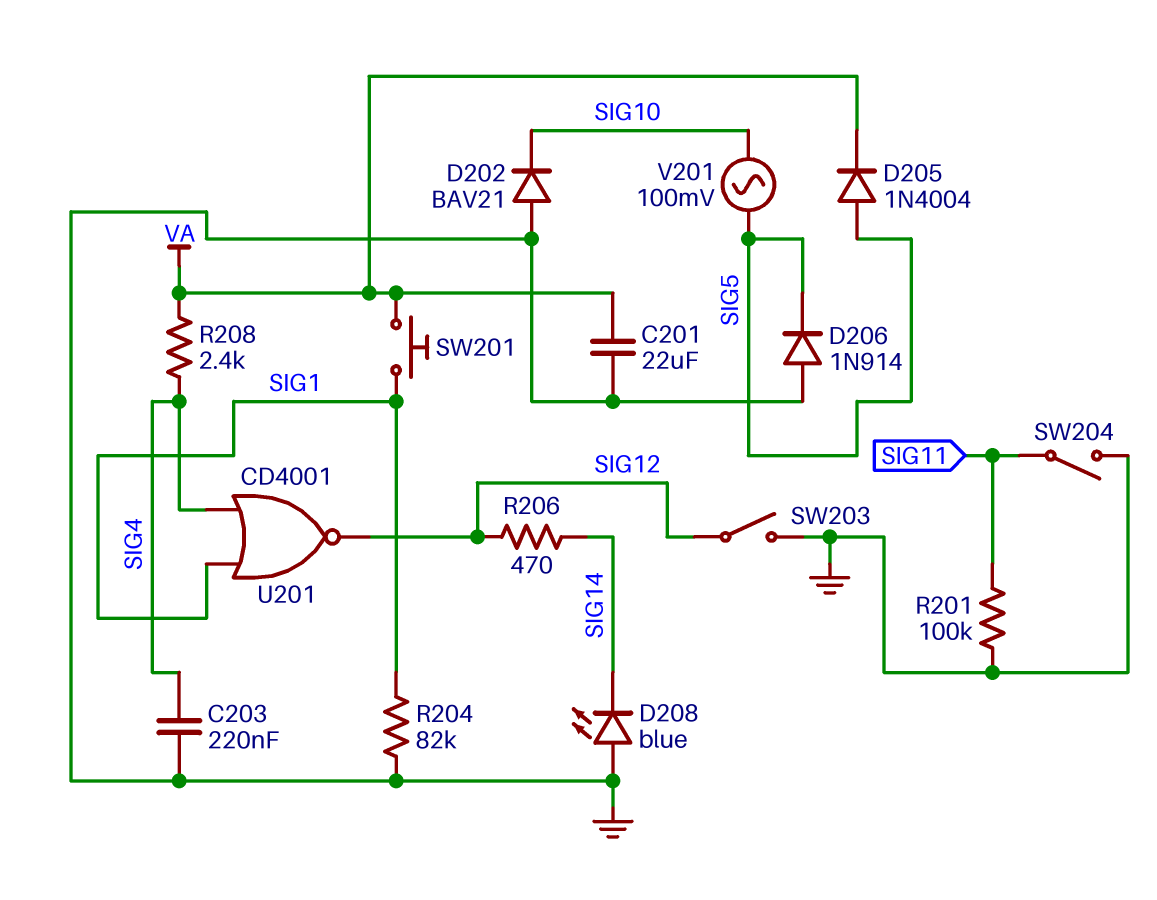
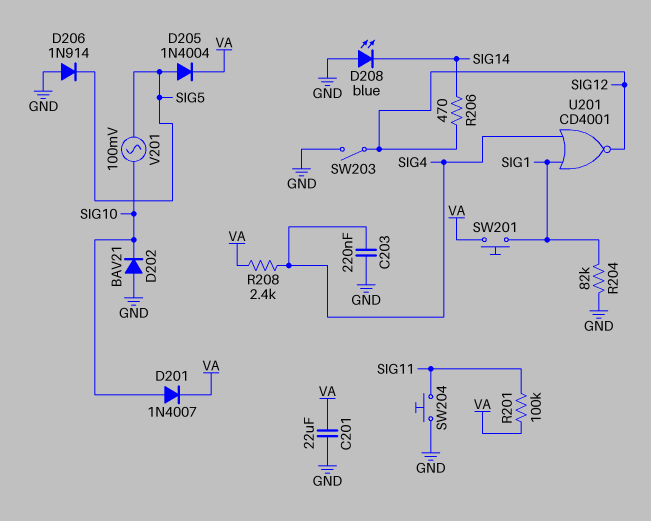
D201: none -> diode 1N4007 (A SIG10, K VA)
R201: 100k (GND, SIG11) -> 100k (SIG11, VA)
SW204: switch (GND, SIG11) -> button (GND, SIG11)

